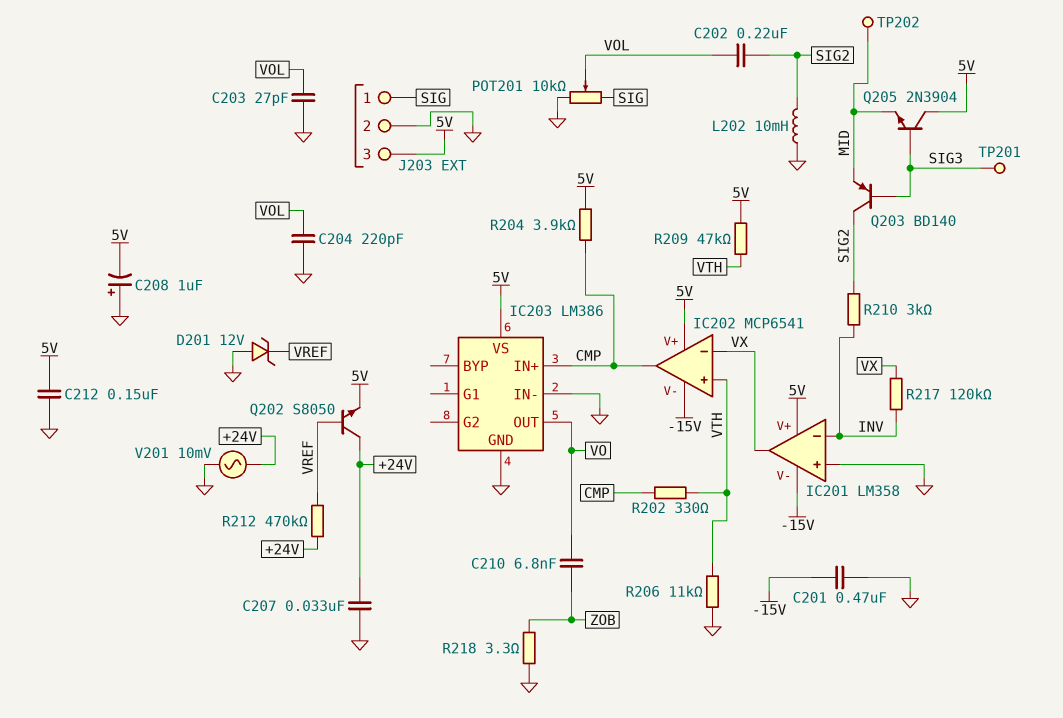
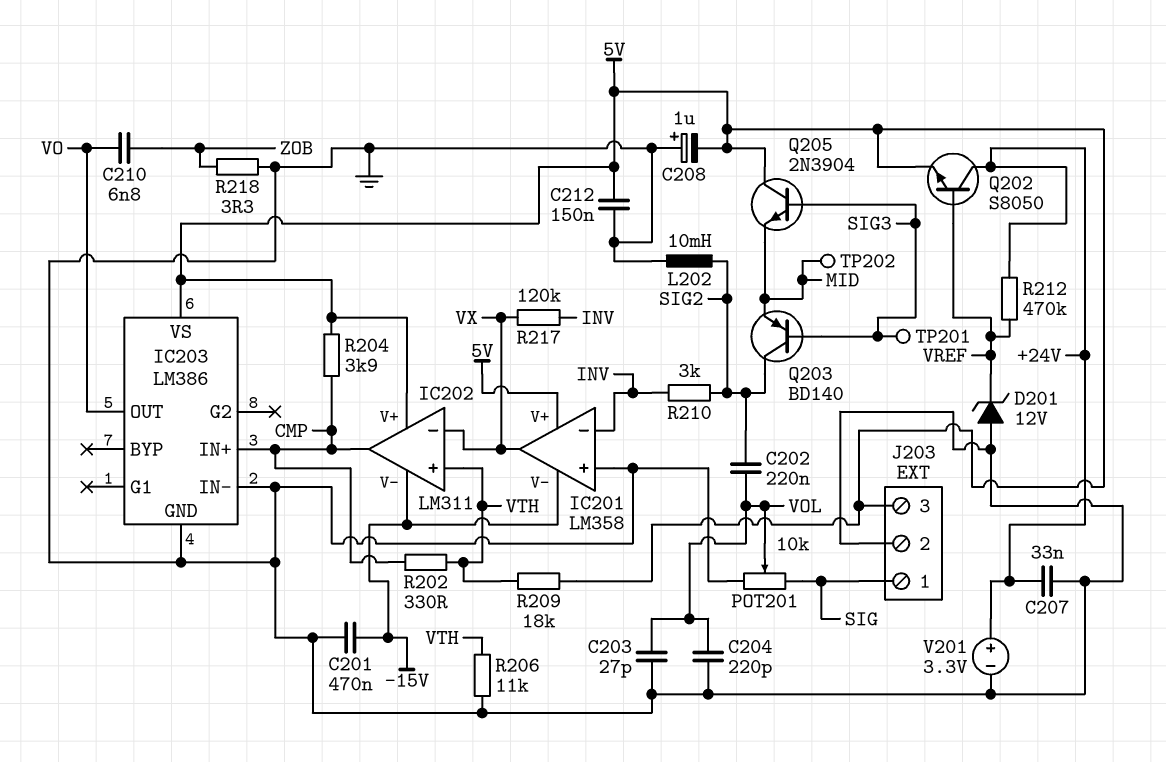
IC202: MCP6541 -> LM311
R209: 47k (5V, VTH) -> 18k (5V, VTH)
V201: AC 10mV (+24V, GND) -> 3.3V (plus +24V, minus GND)

